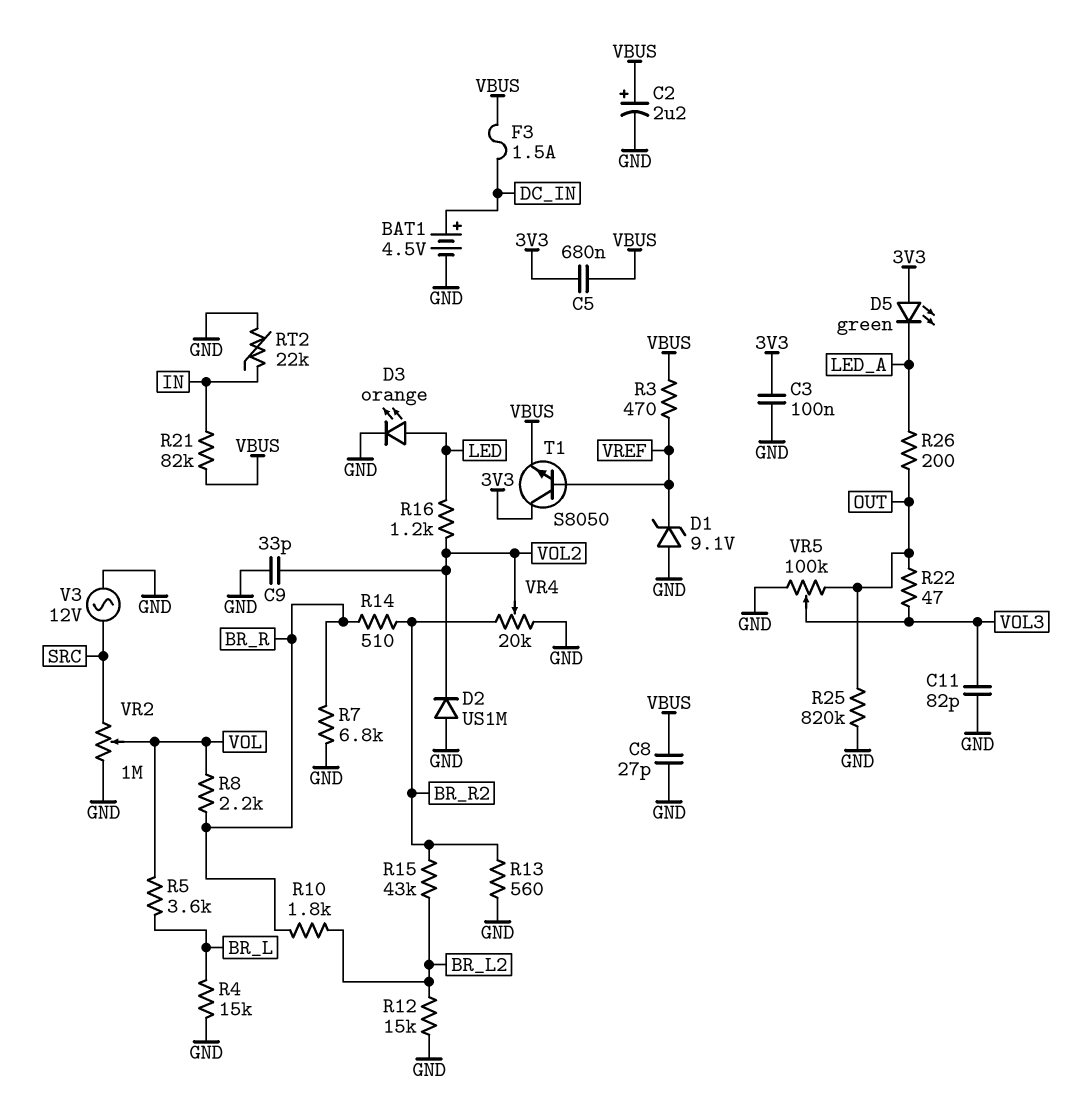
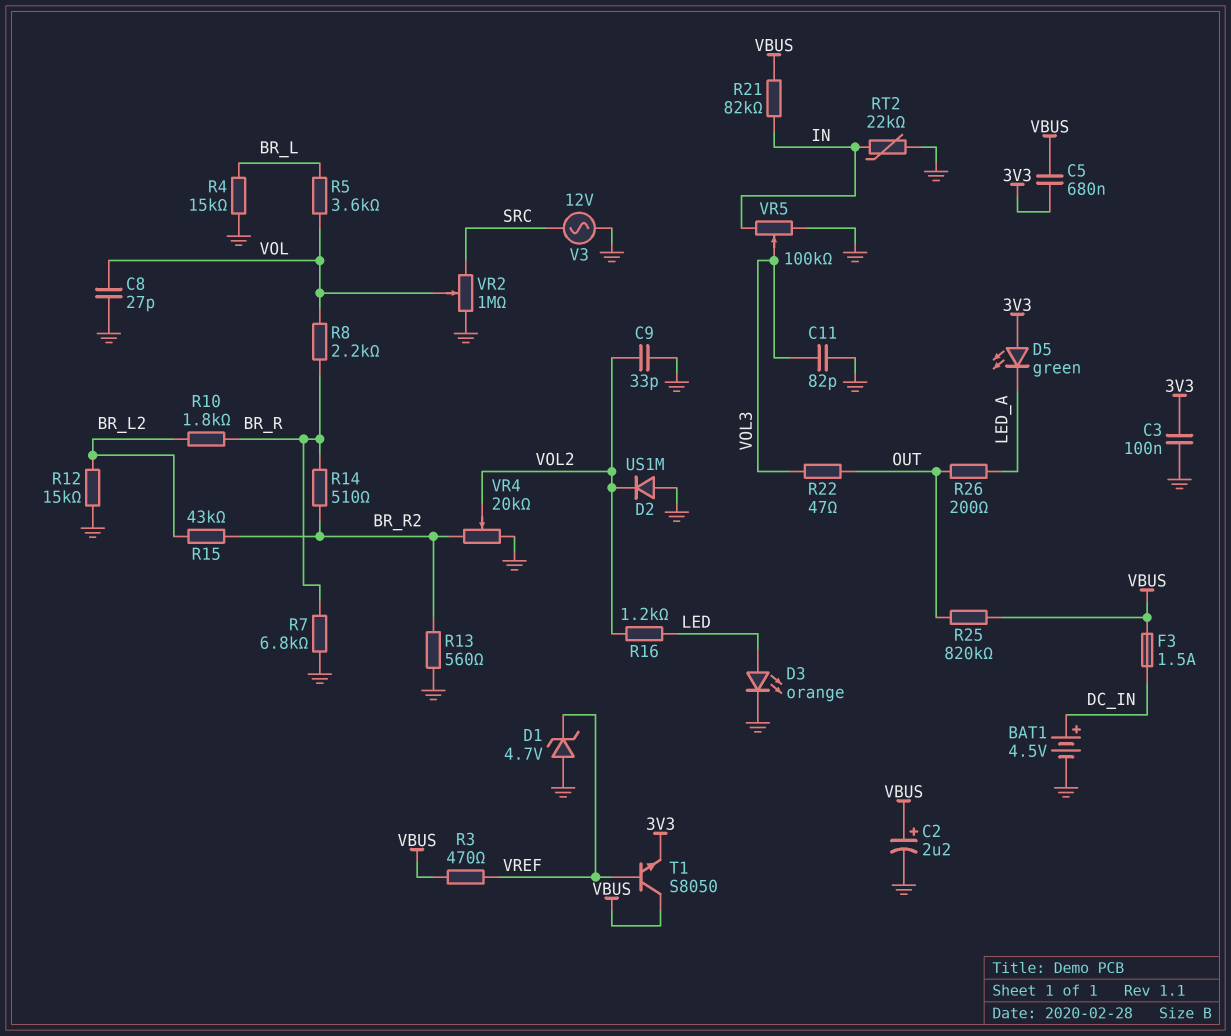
C8: 27pF (GND, VBUS) -> 27pF (GND, VOL)
D1: zener 9.1V (A GND, K VREF) -> zener 4.7V (A GND, K VREF)
R25: 820k (GND, OUT) -> 820k (OUT, VBUS)
T1: NPN S8050 (B VREF, C 3V3, E VBUS) -> NPN S8050 (B VREF, C VBUS, E 3V3)
VR5: 100k (GND, OUT, wiper VOL3) -> 100k (GND, IN, wiper VOL3)

